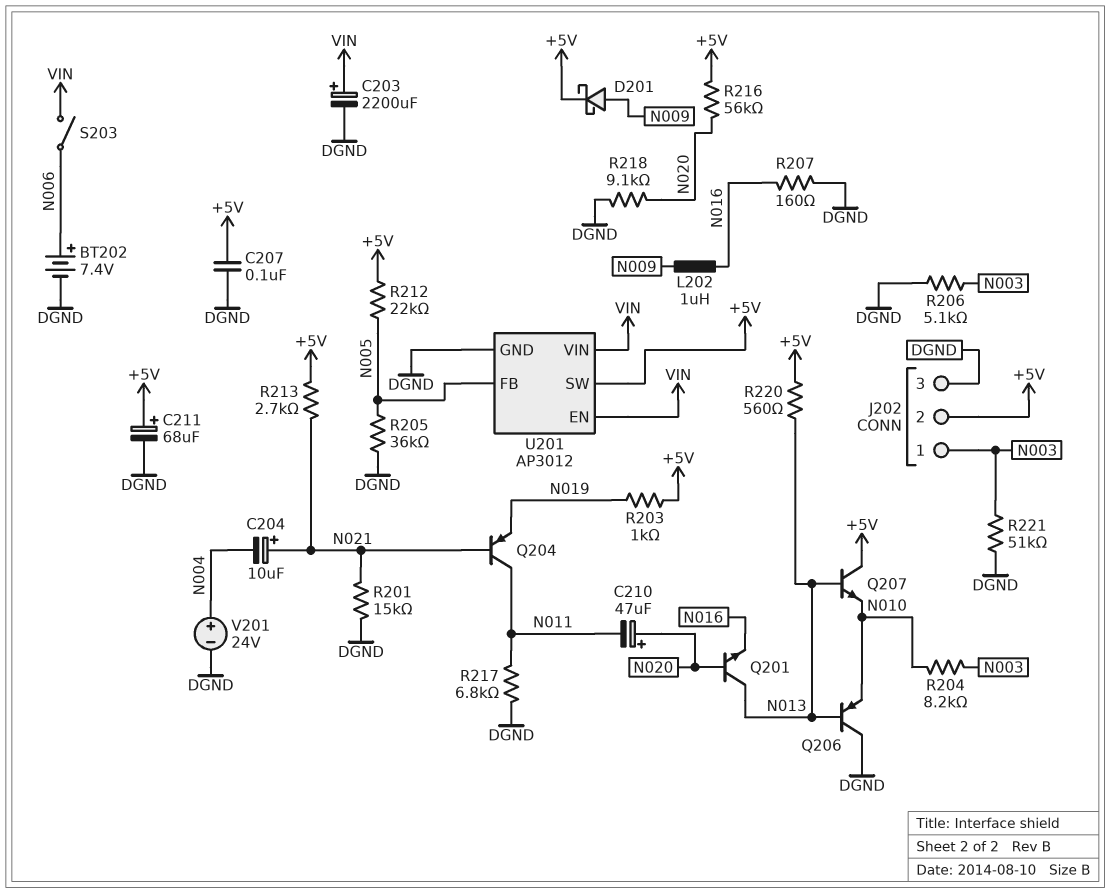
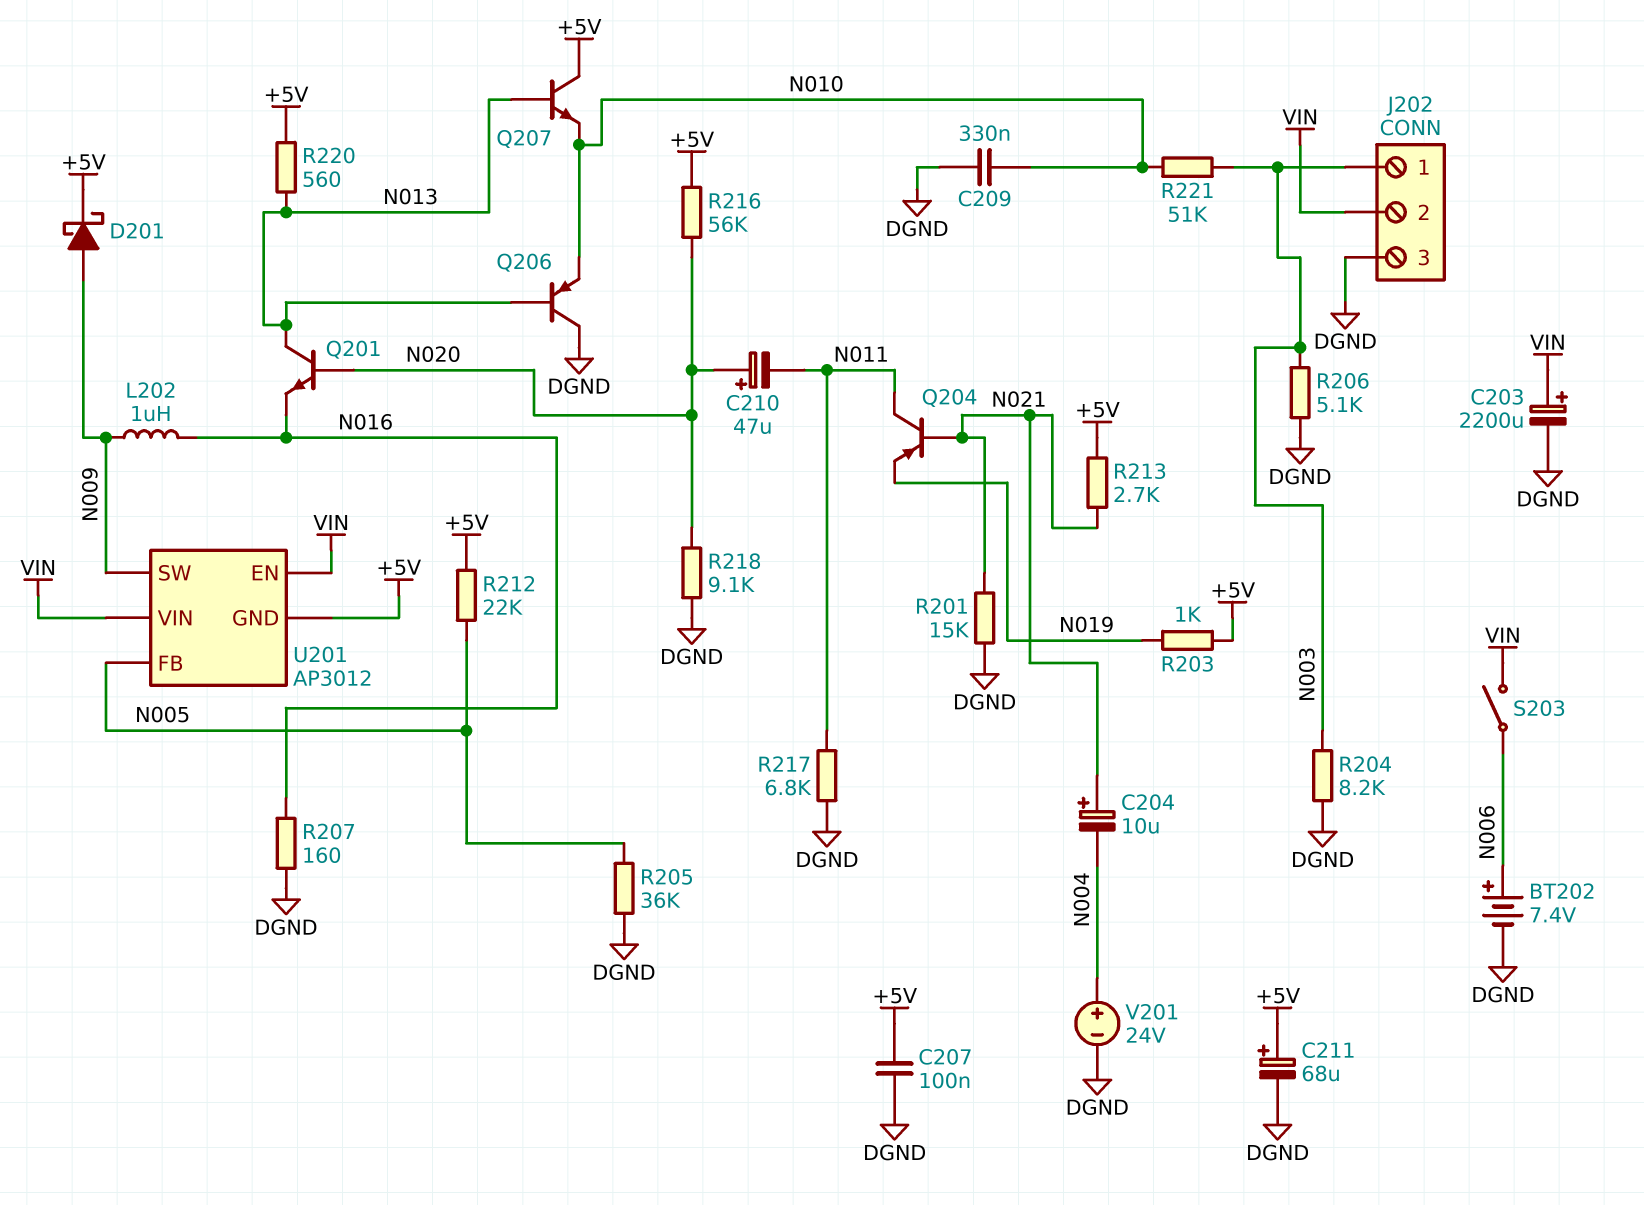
C209: none -> 330nF (DGND, N010)
J202 pin 2: +5V -> VIN
R204: 8.2k (N003, N010) -> 8.2k (DGND, N003)
R221: 51k (DGND, N003) -> 51k (N003, N010)
U201 pin GND: DGND -> +5V
U201 pin SW: +5V -> N009

